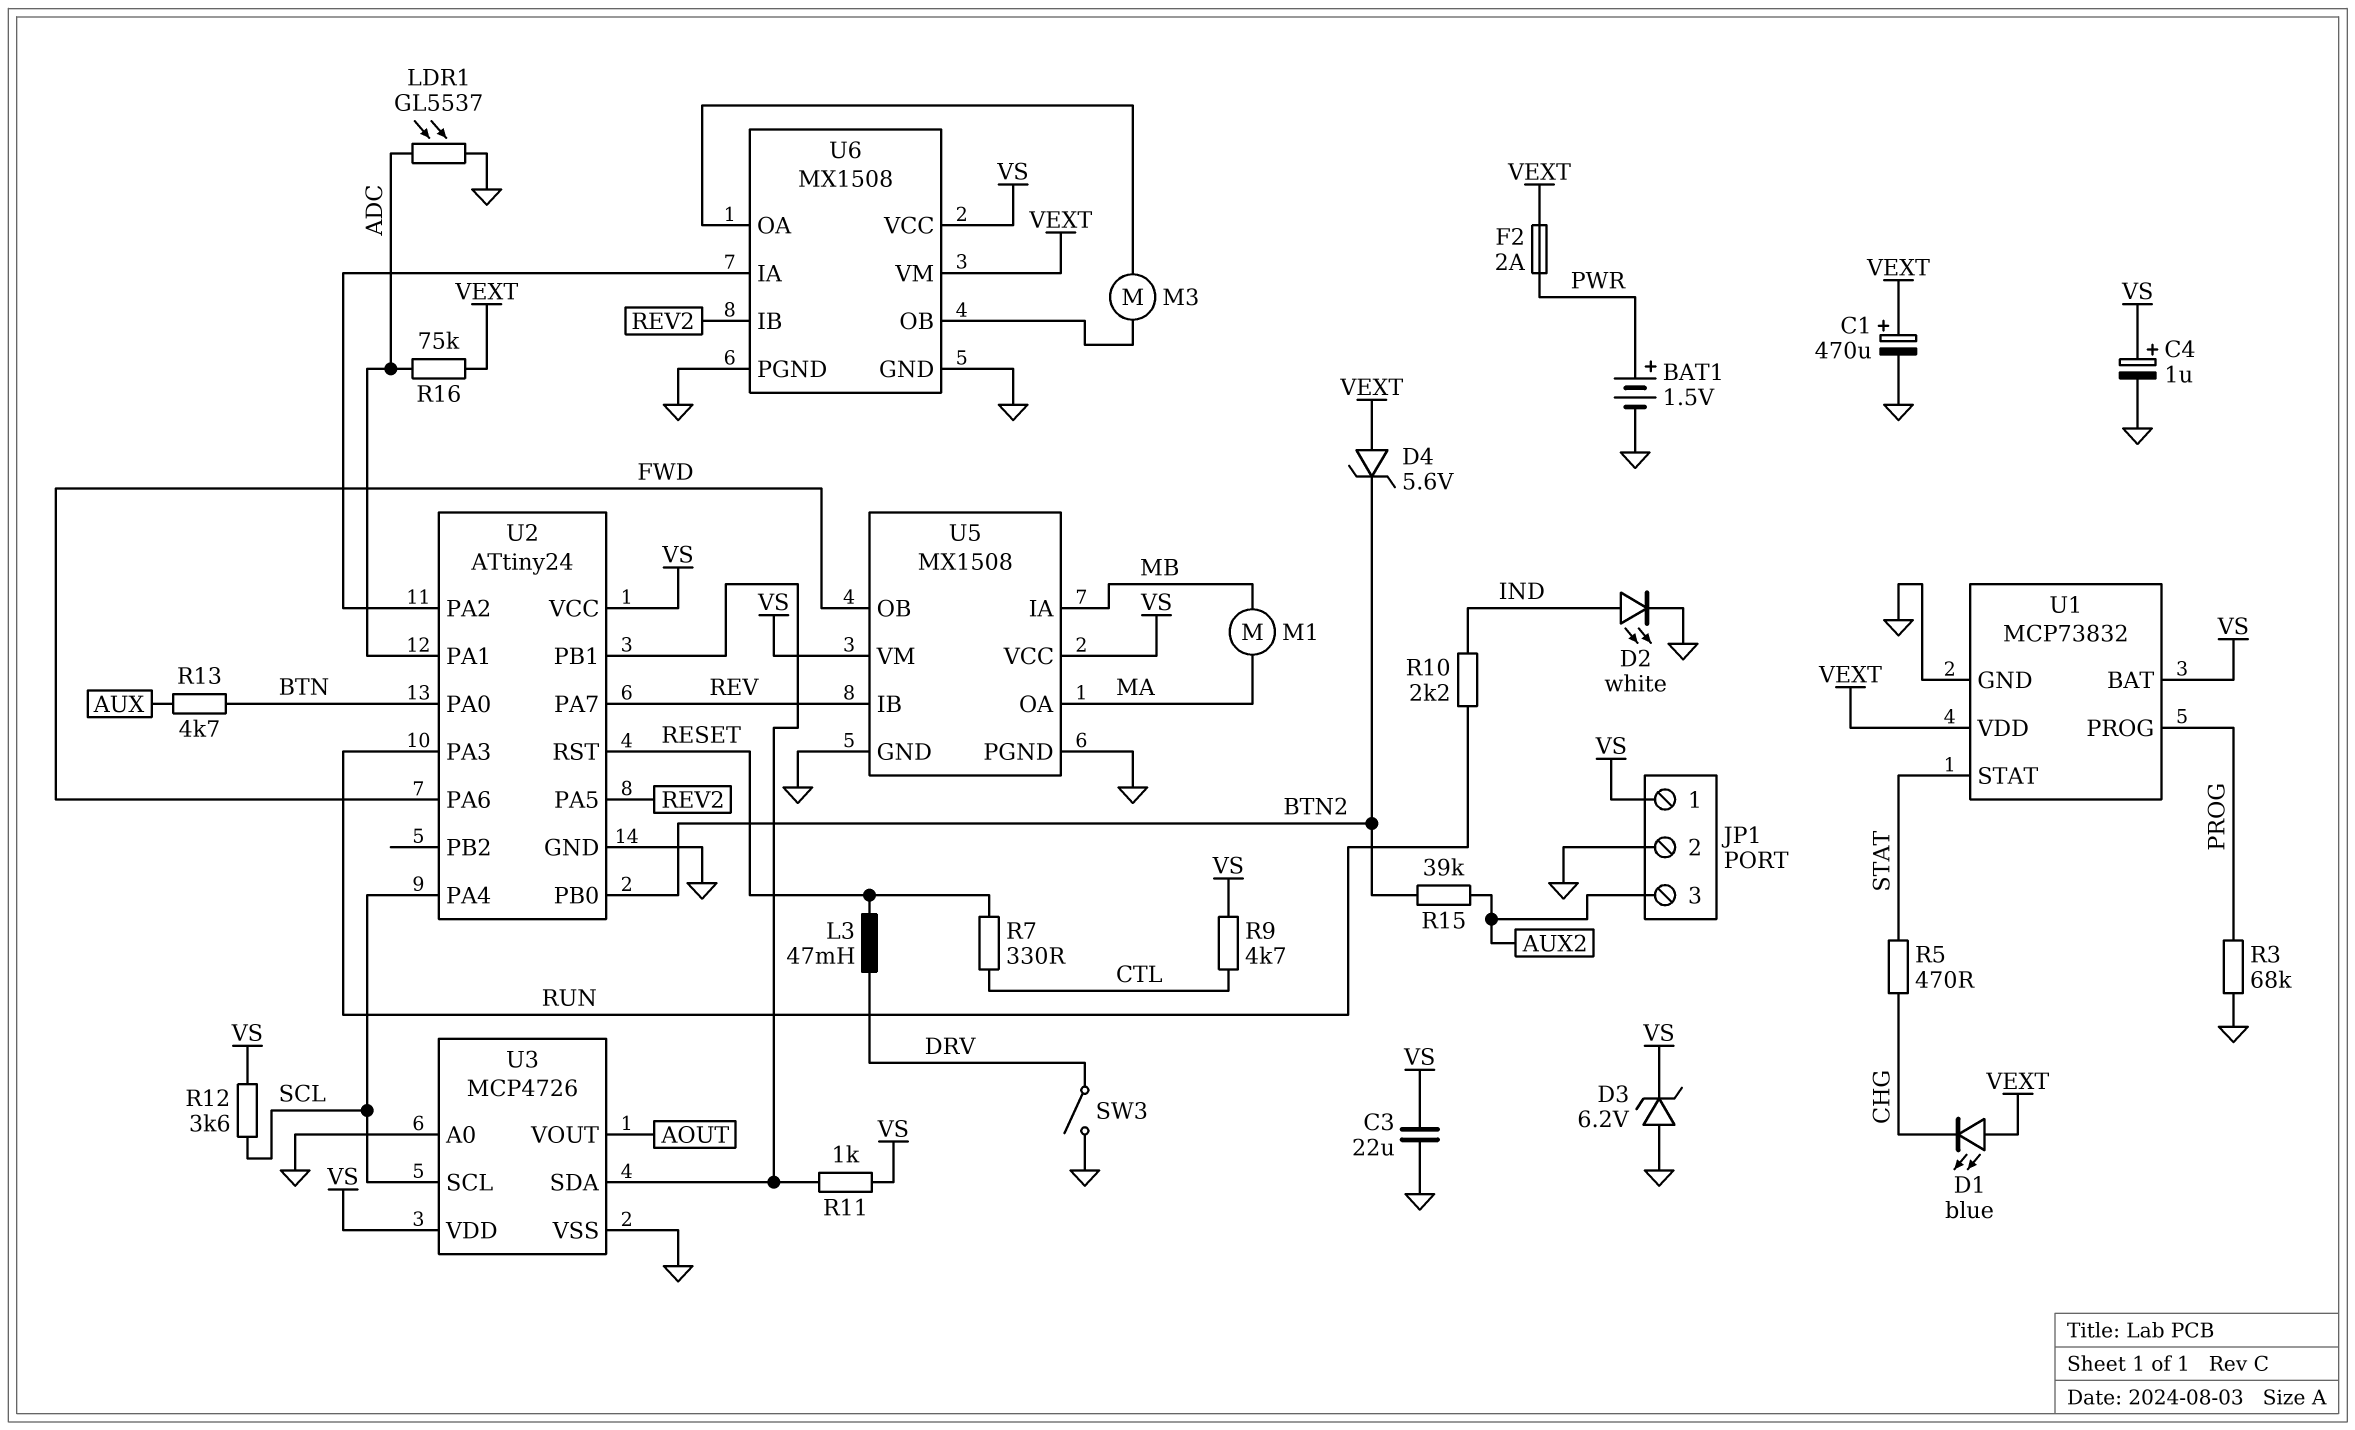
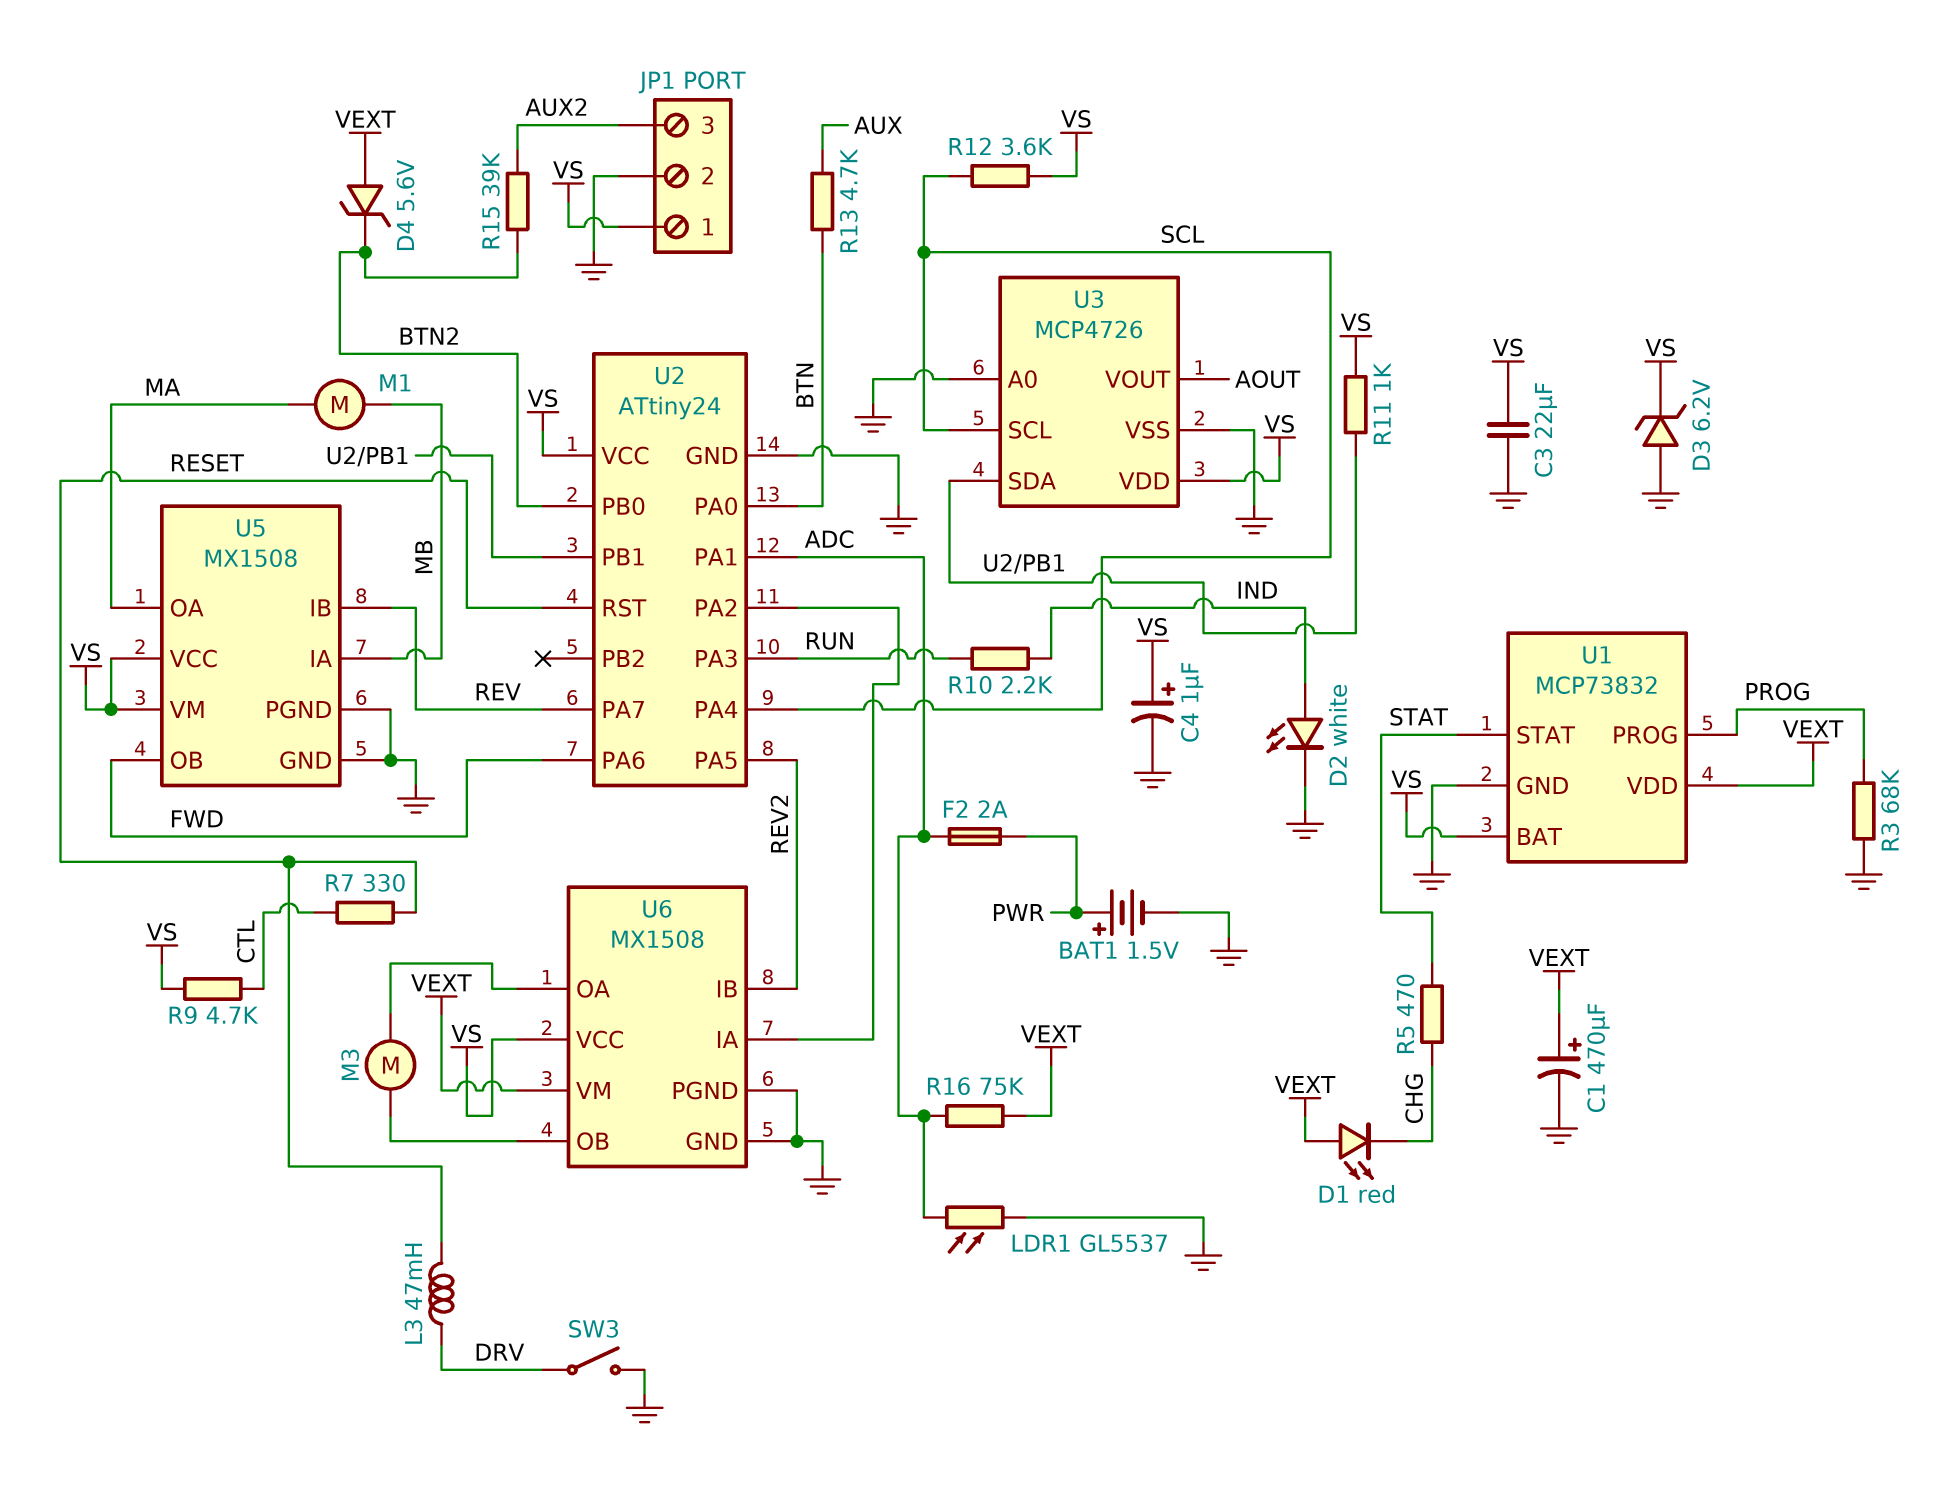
D1: LED blue (A VEXT, K CHG) -> LED red (A VEXT, K CHG)
F2: 2A (PWR, VEXT) -> 2A (ADC, PWR)

